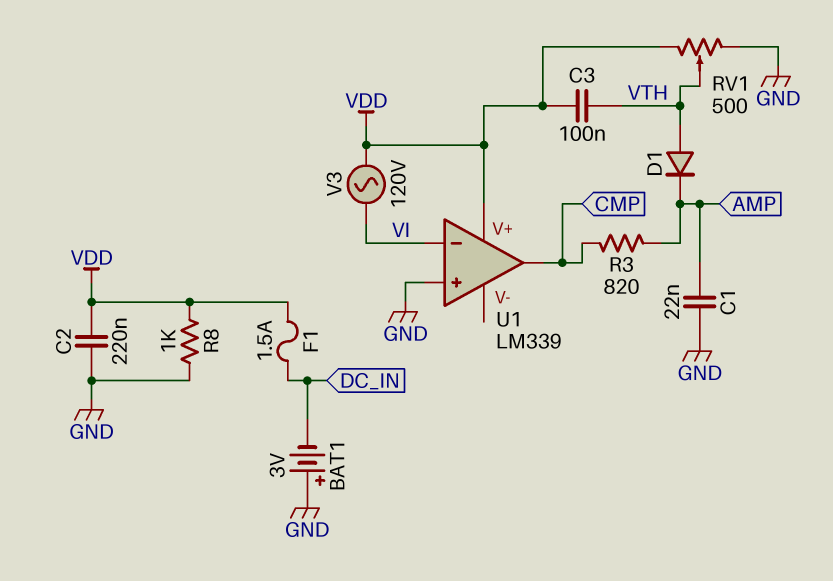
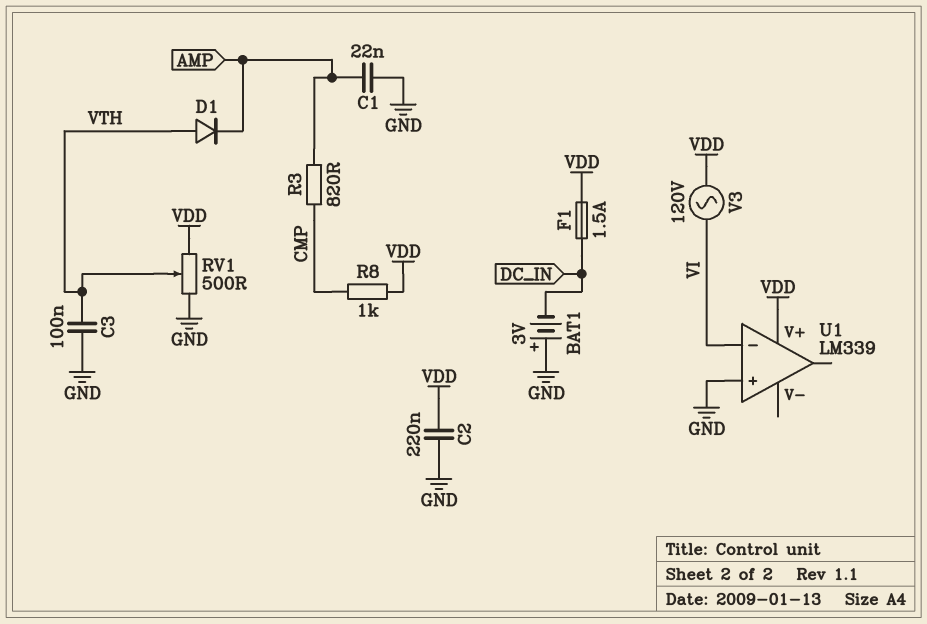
C3: 100nF (VDD, VTH) -> 100nF (GND, VTH)
R8: 1k (GND, VDD) -> 1k (CMP, VDD)
U1 pin out: CMP -> none

